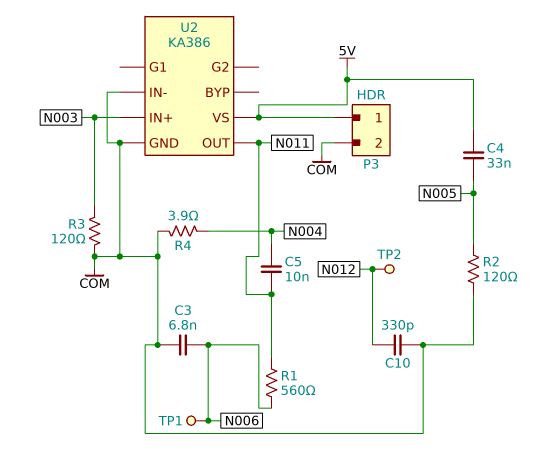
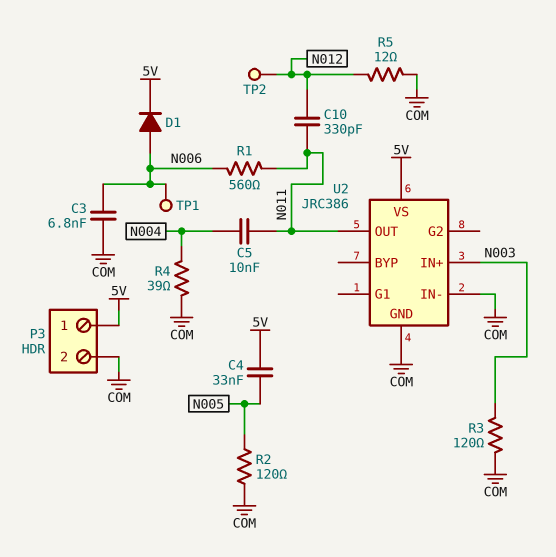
C10: 330pF (COM, N012) -> 330pF (N011, N012)
D1: none -> diode (A N006, K 5V)
R4: 3.9 (COM, N004) -> 39 (COM, N004)
R5: none -> 12 (COM, N012)
U2: KA386 -> JRC386

